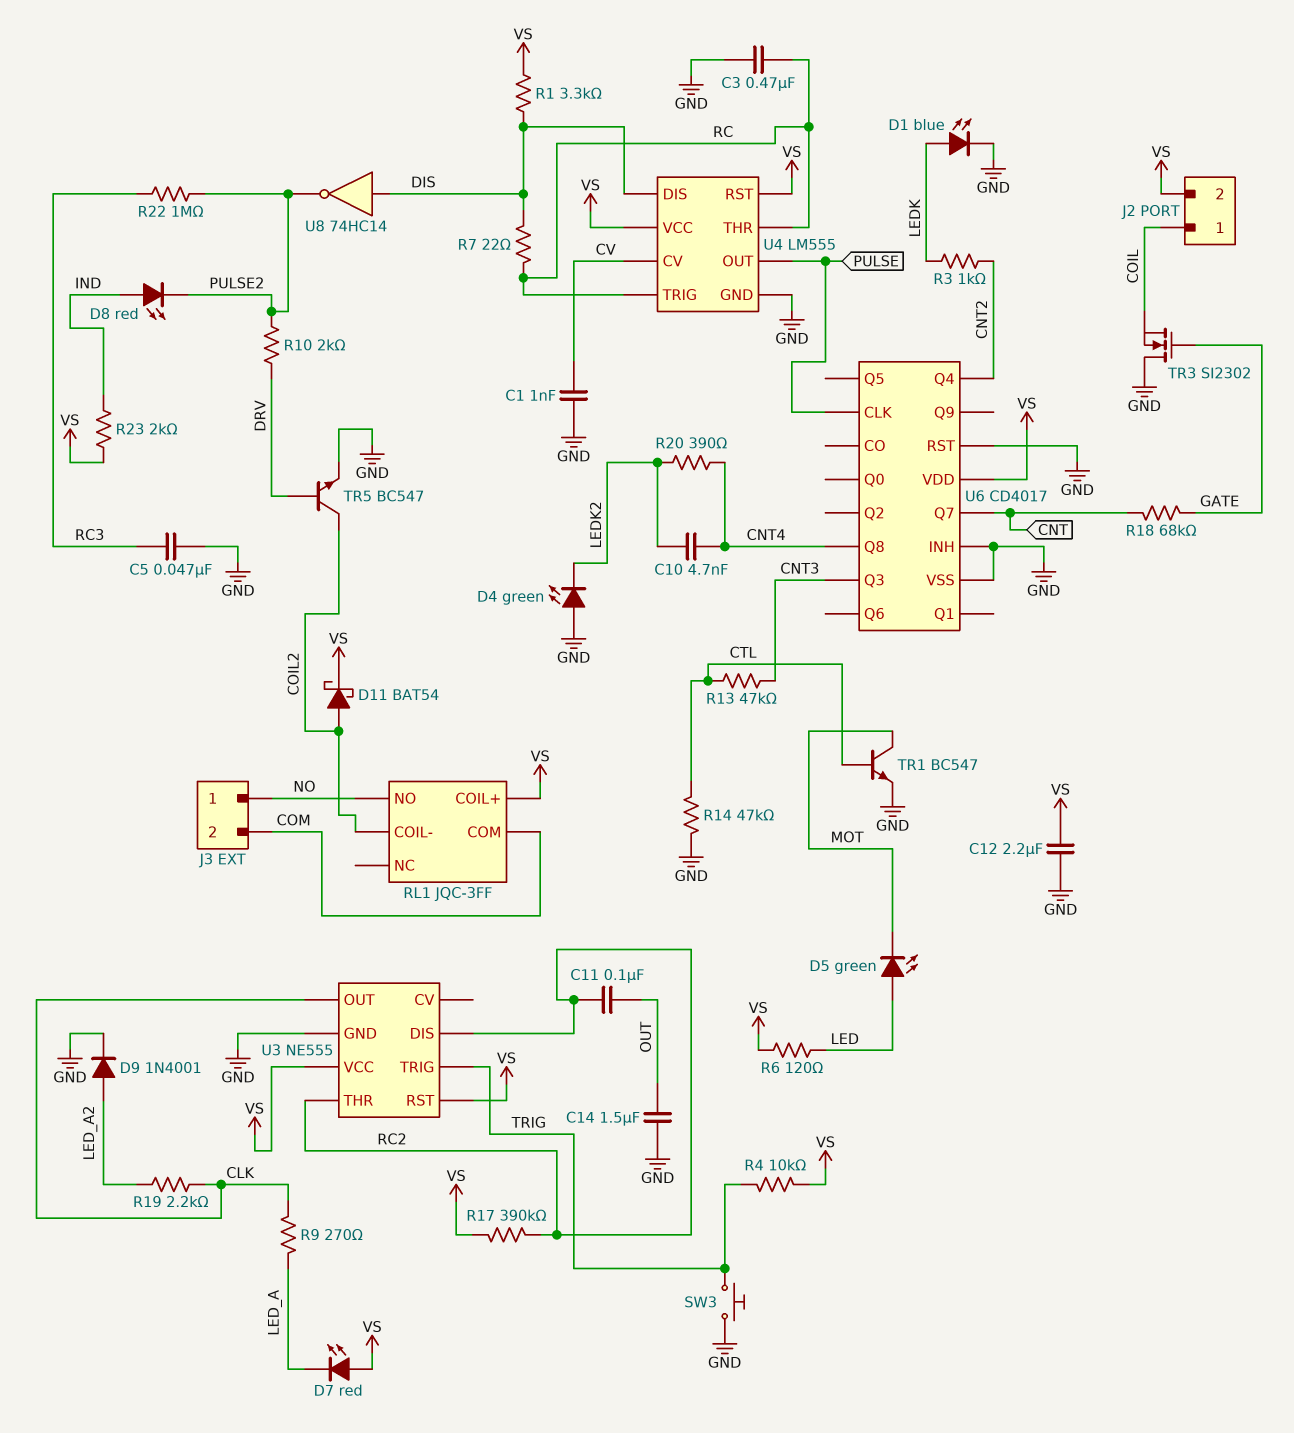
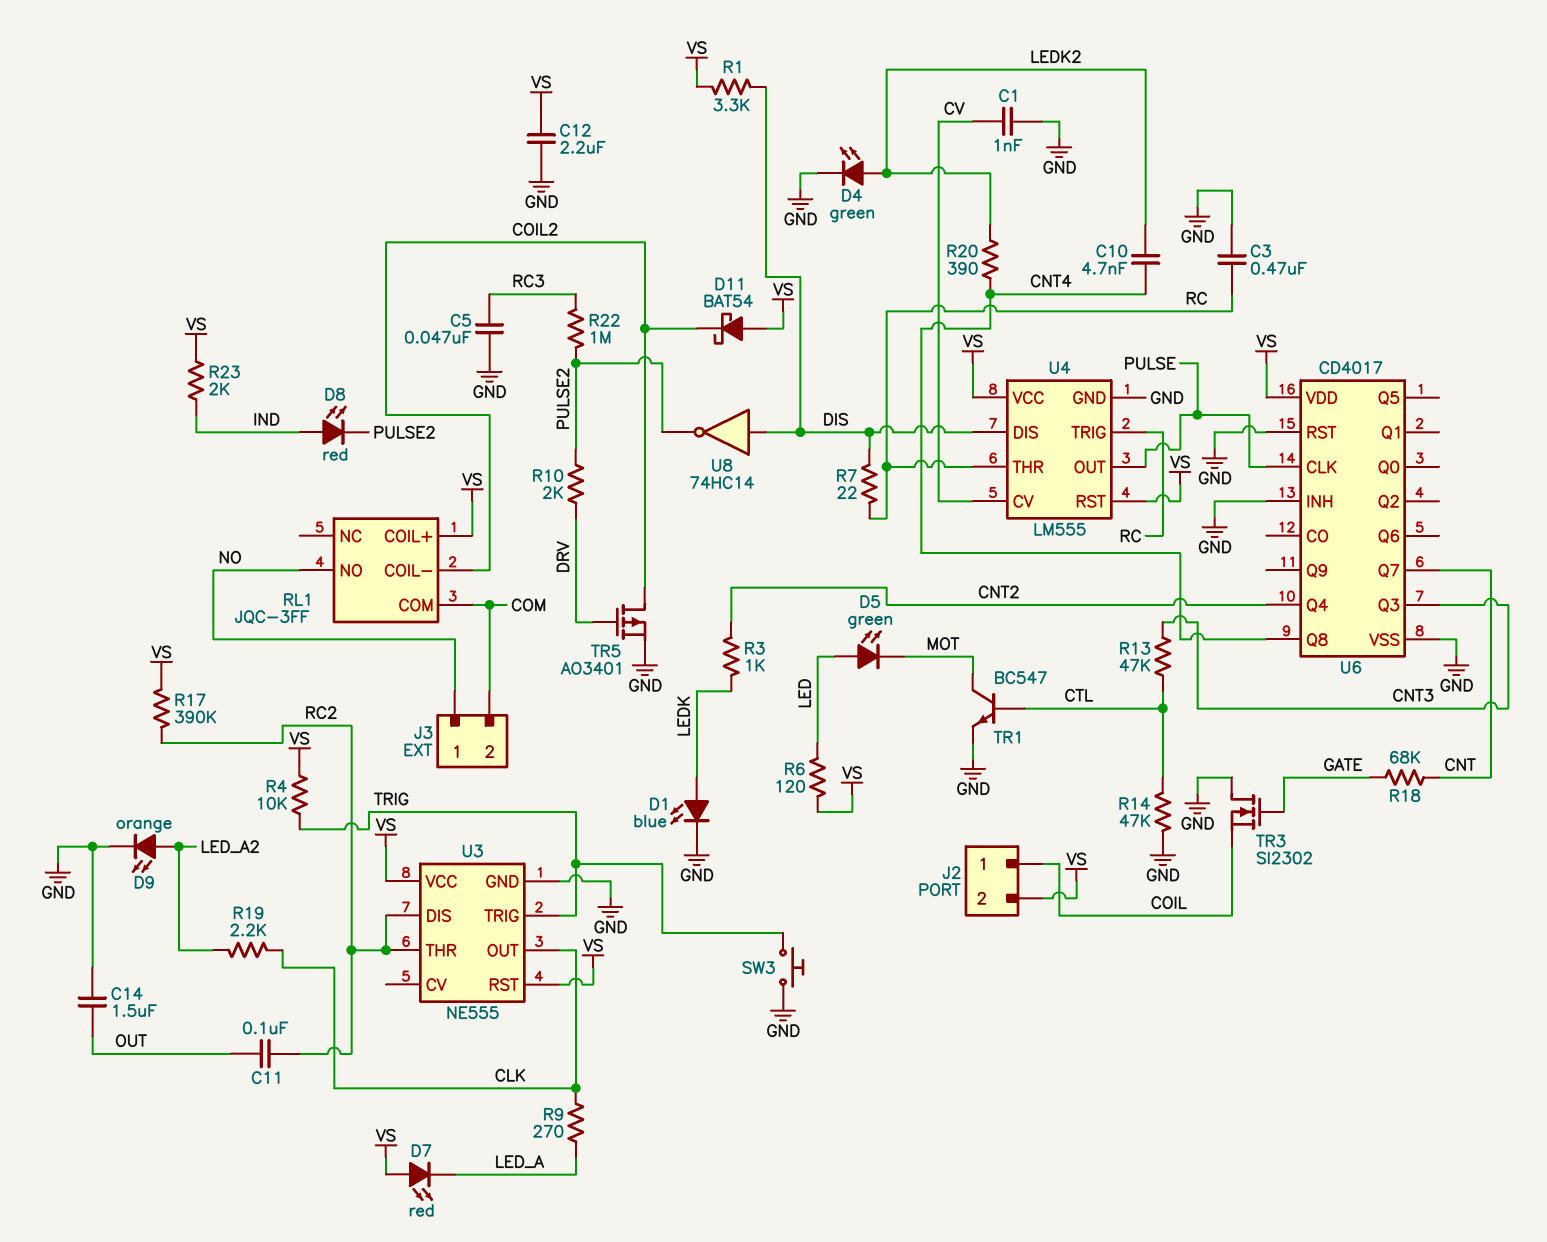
D4: LED green (A GND, K LEDK2) -> LED green (A LEDK2, K GND)
D9: diode 1N4001 (A LED_A2, K GND) -> LED orange (A LED_A2, K GND)
D11: schottky BAT54 (A COIL2, K VS) -> schottky BAT54 (A VS, K COIL2)
TR5: NPN BC547 (B DRV, C COIL2, E GND) -> PMOS AO3401 (G DRV, D COIL2, S GND)

